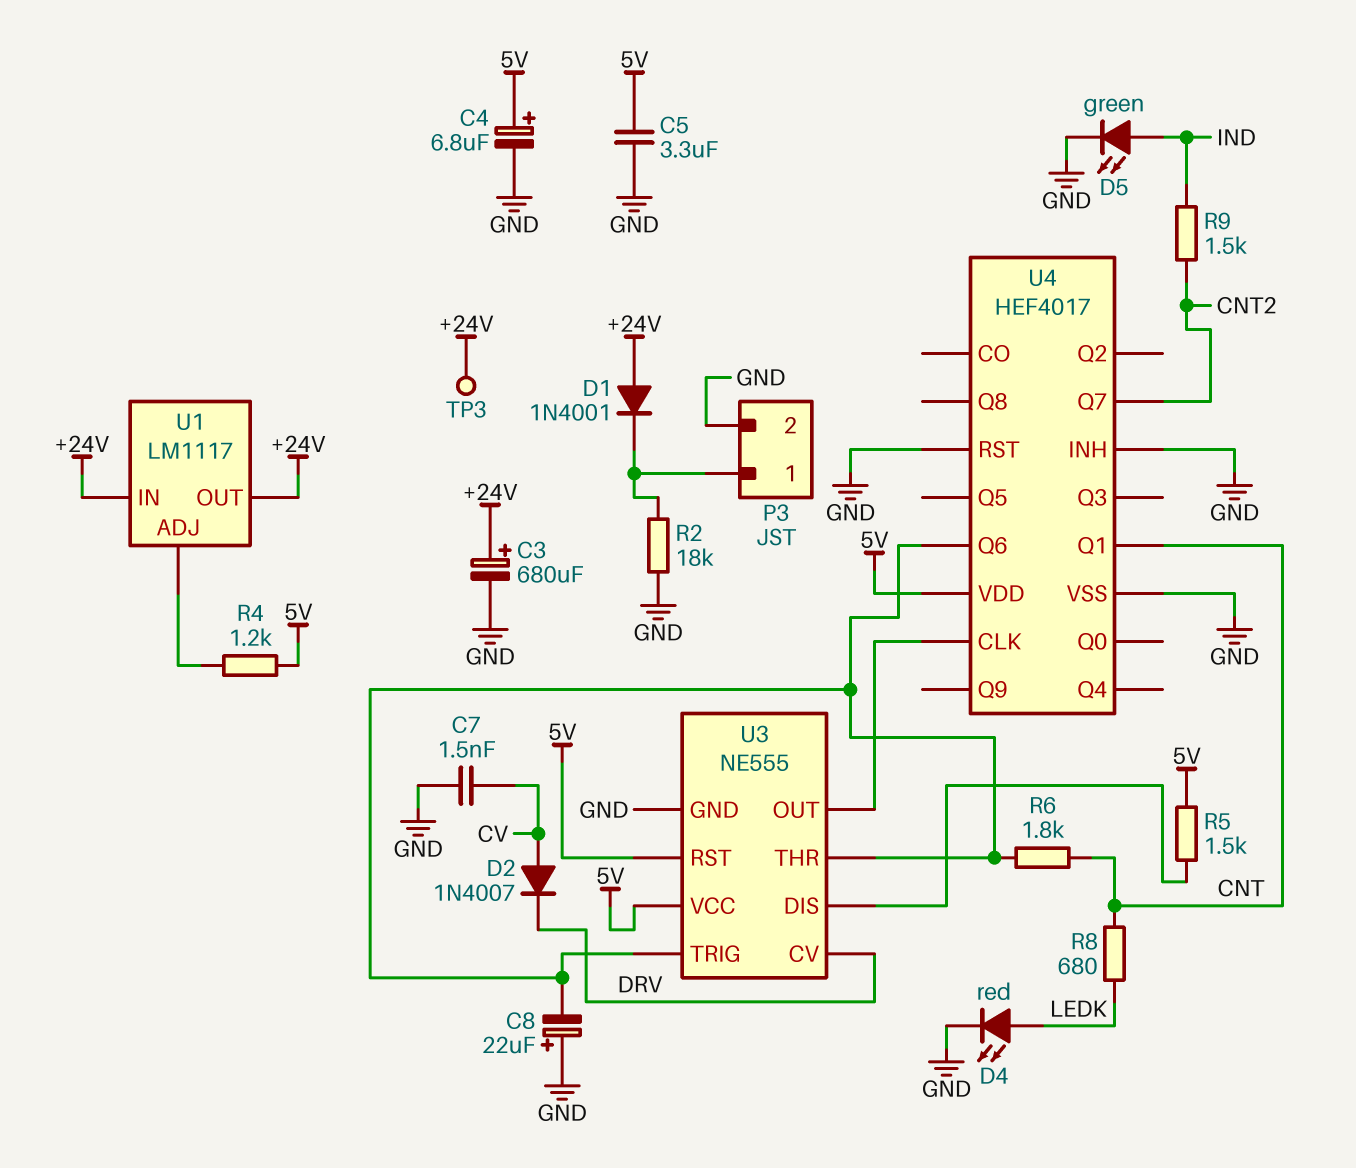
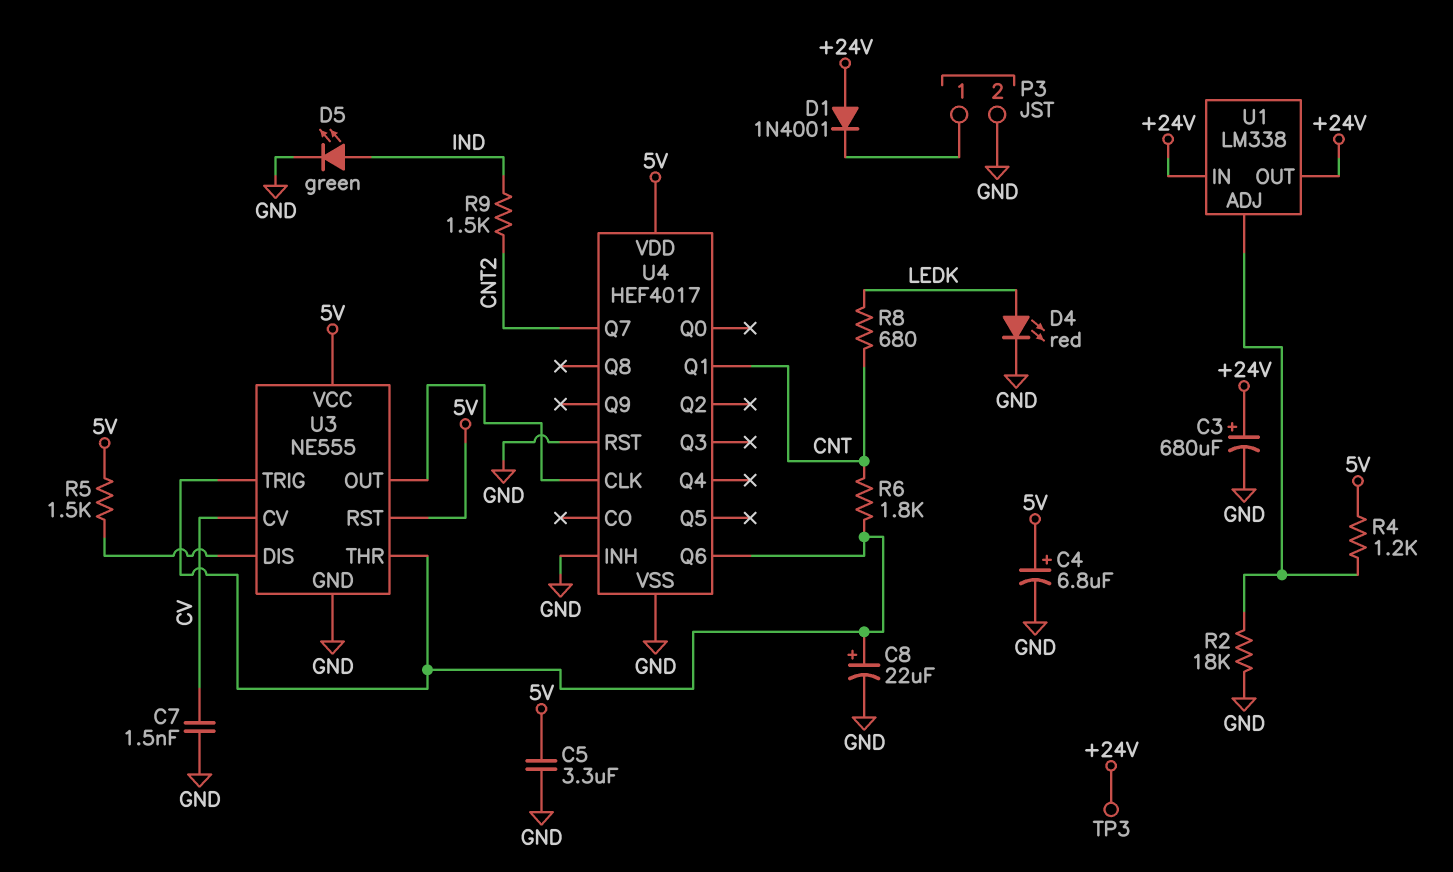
C8: 22uF (plus GND, minus U3/THR) -> 22uF (plus U3/THR, minus GND)
D2: diode 1N4007 (A CV, K DRV) -> none
R2: 18k (GND, P3/1) -> 18k (GND, U1/ADJ)
U1: LM1117 -> LM338
U3 pin CV: DRV -> CV

